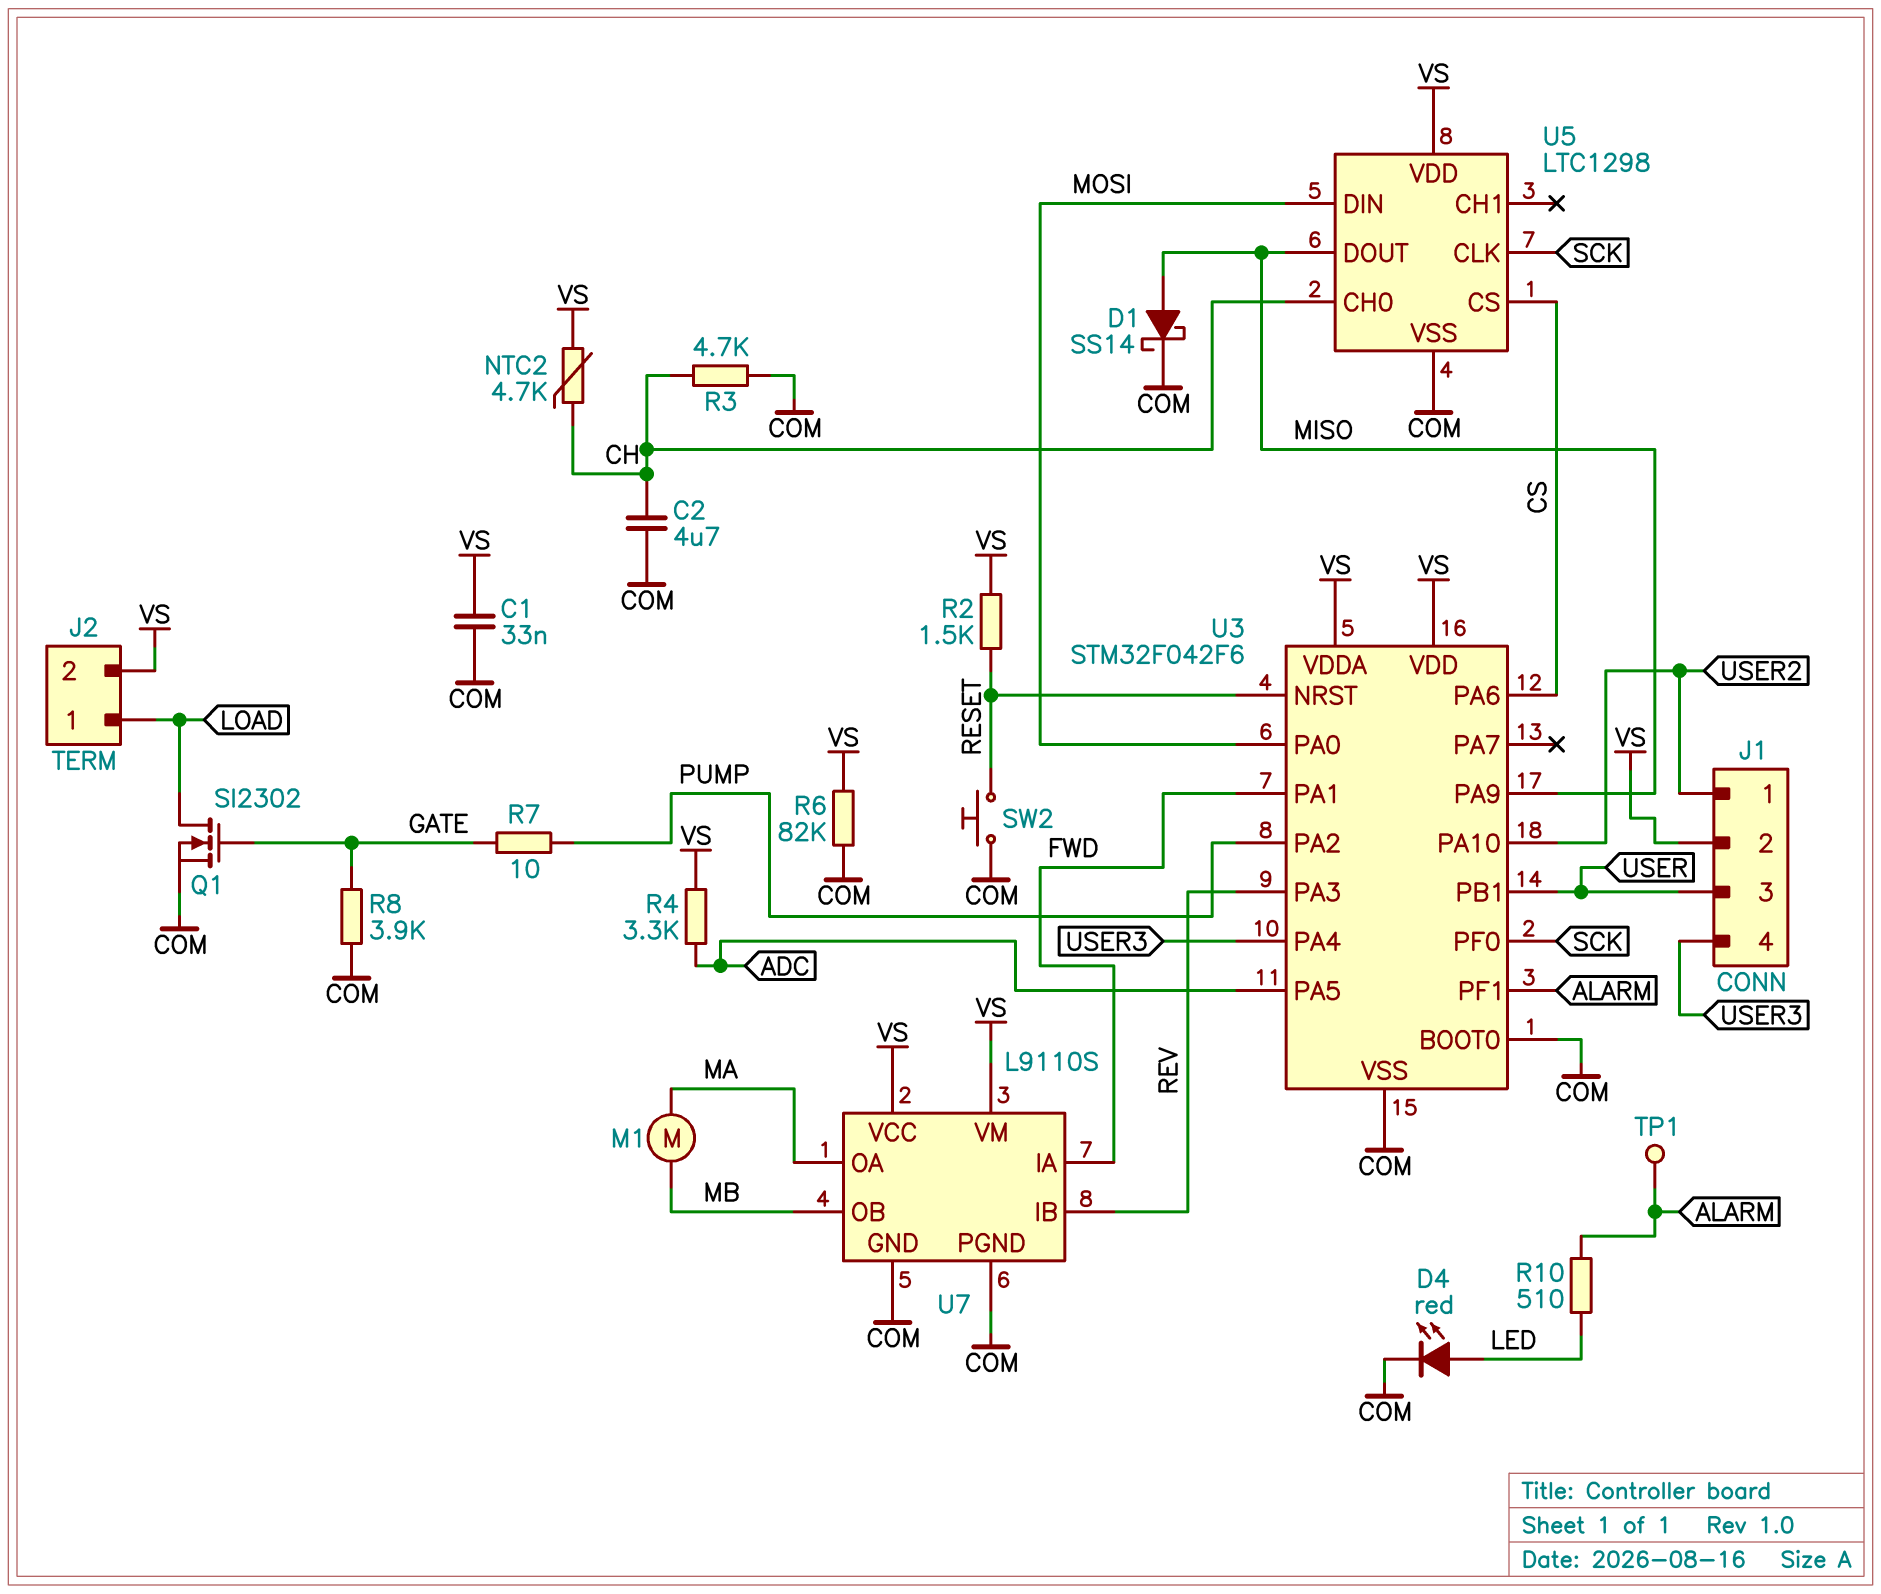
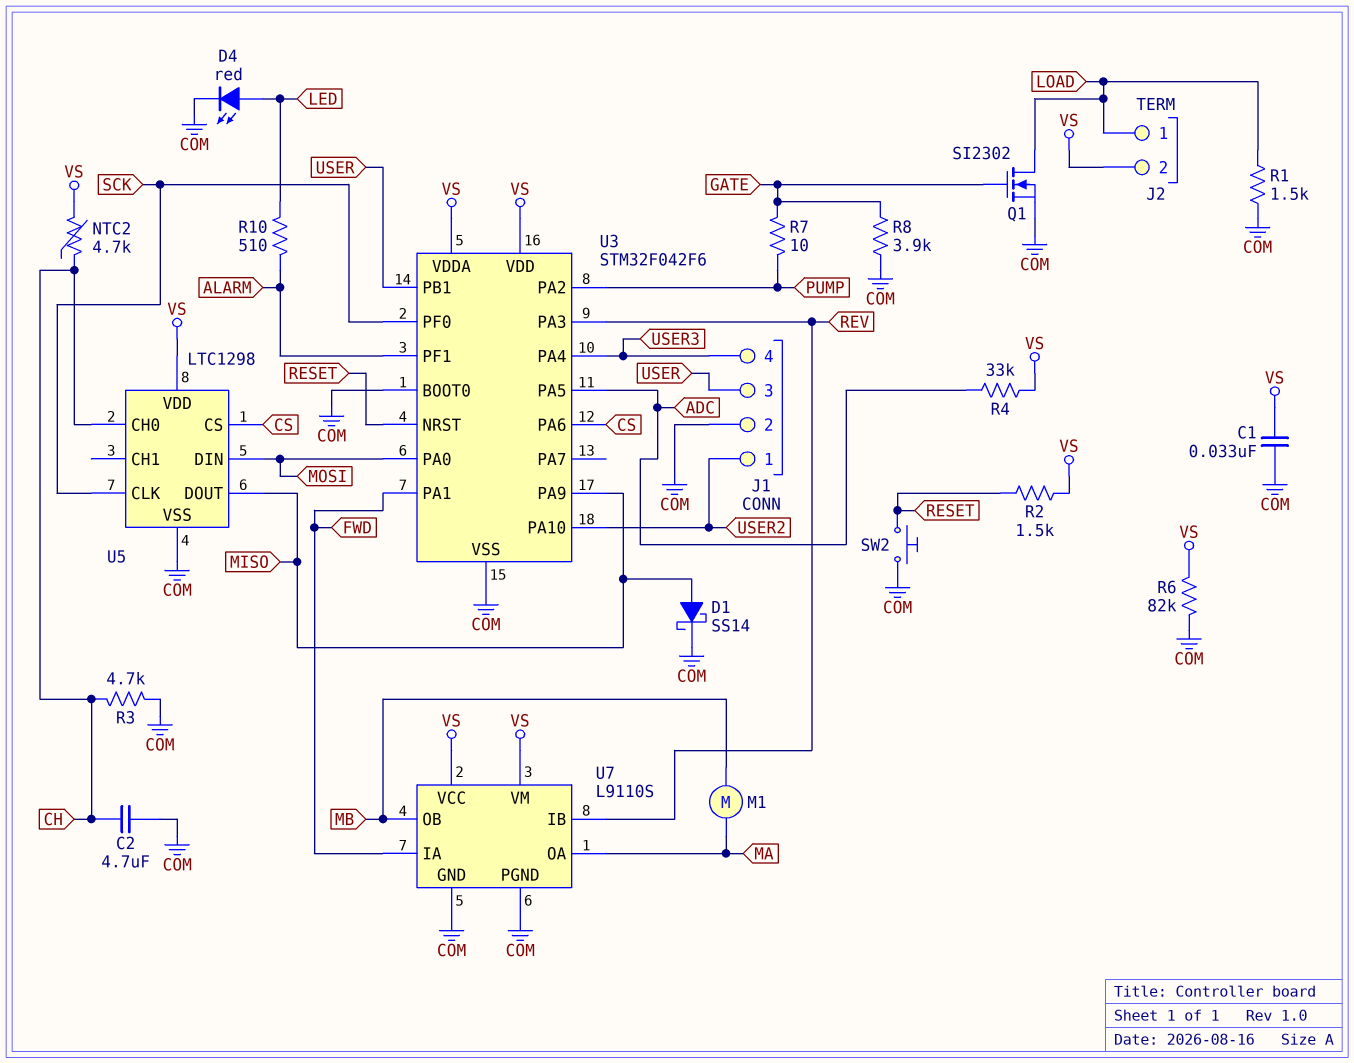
J1 pin 2: VS -> COM
R1: none -> 1.5k (COM, LOAD)
R4: 3.3k (ADC, VS) -> 33k (ADC, VS)
TP1: test point (ALARM) -> none

